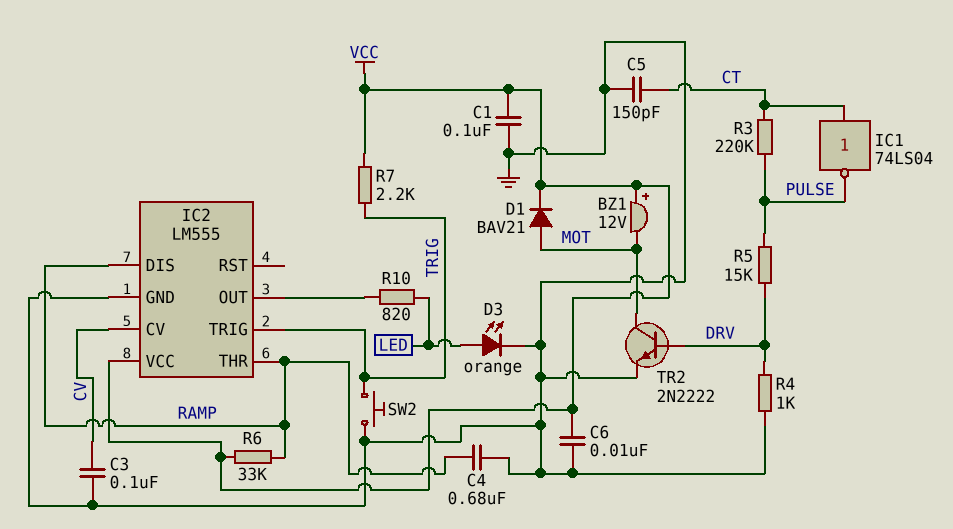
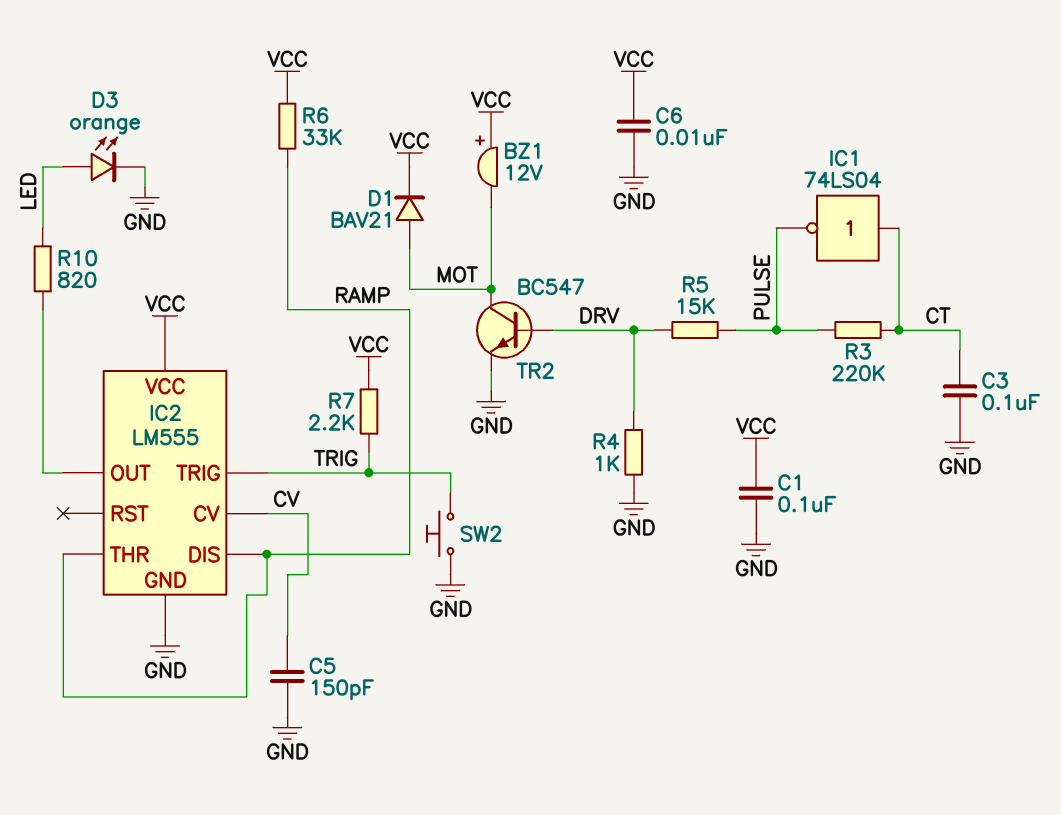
C3: 100nF (CV, GND) -> 100nF (CT, GND)
C4: 680nF (GND, RAMP) -> none
C5: 150pF (CT, GND) -> 150pF (CV, GND)
TR2: NPN 2N2222 (B DRV, C MOT, E GND) -> NPN BC547 (B DRV, C MOT, E GND)

